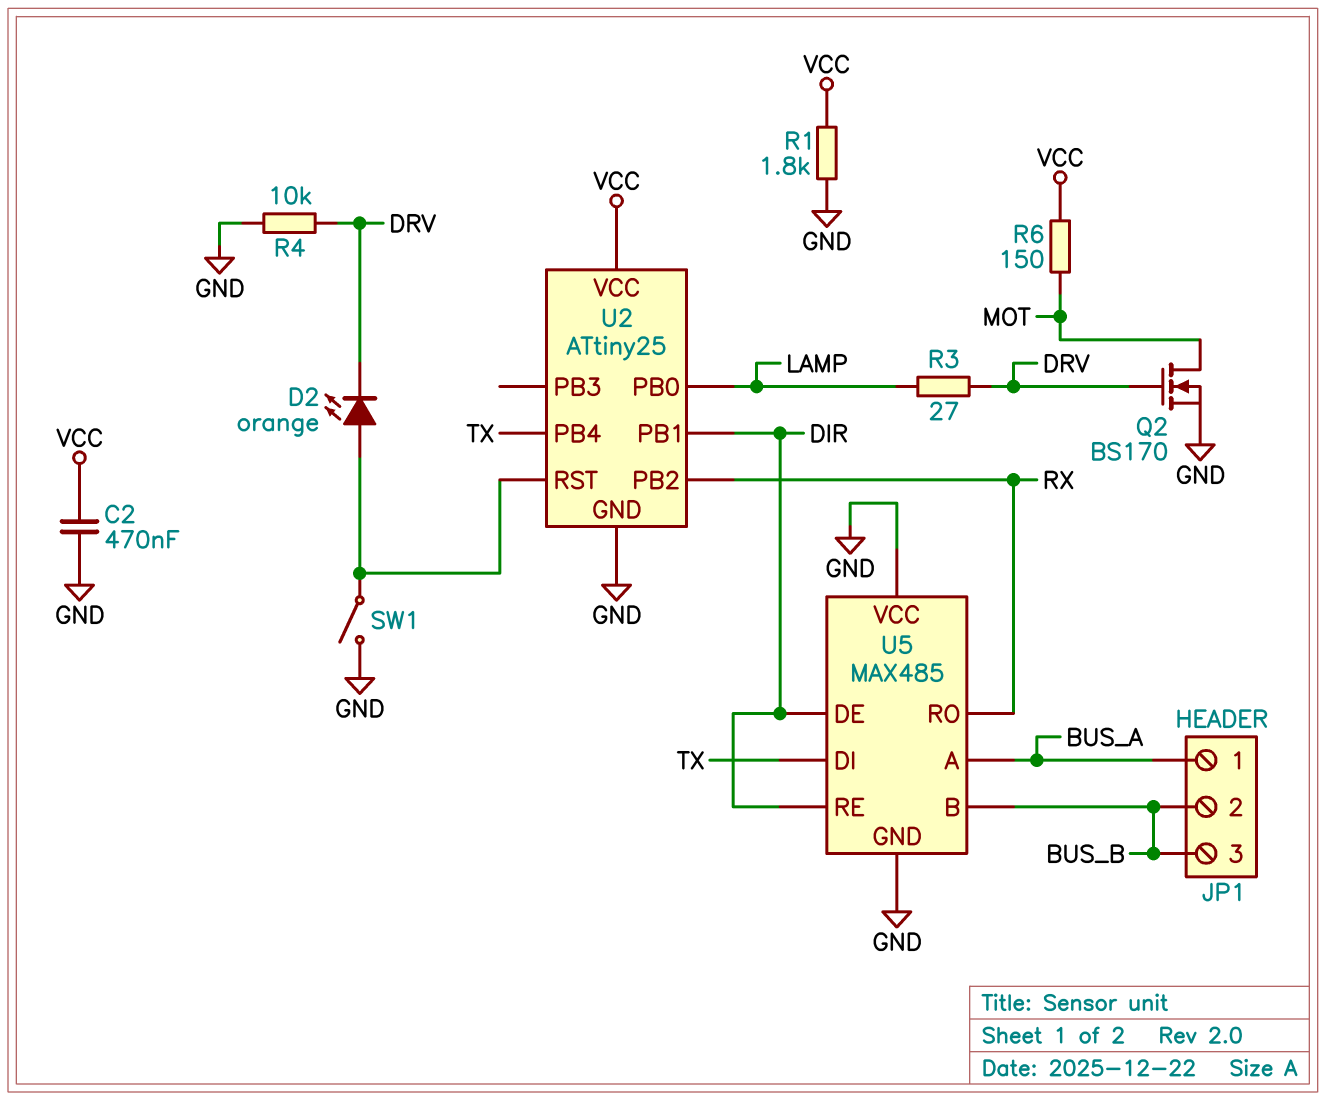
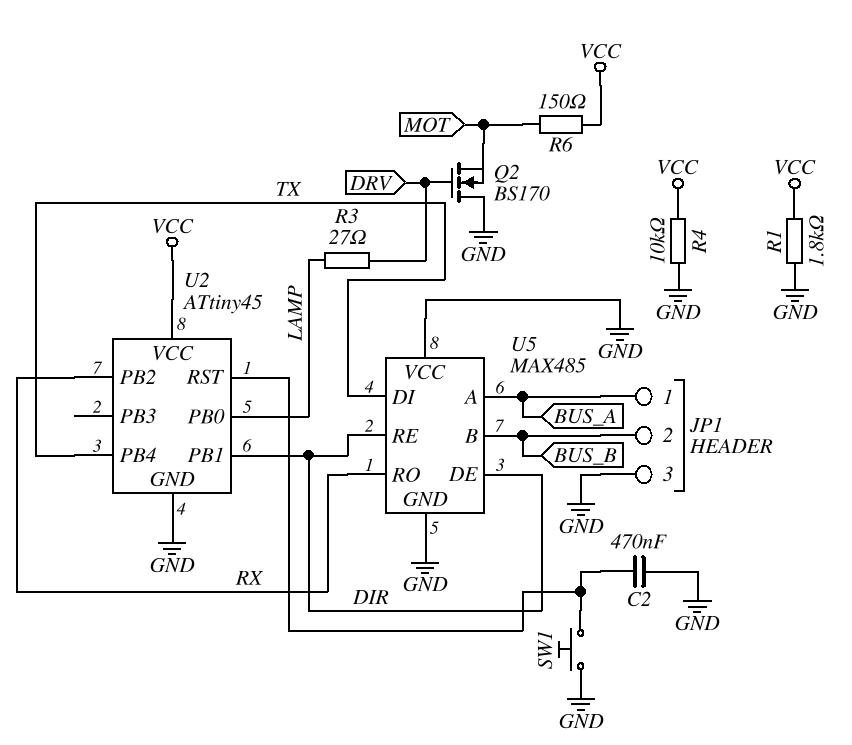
C2: 470nF (GND, VCC) -> 470nF (GND, U2/RST)
D2: LED orange (A U2/RST, K DRV) -> none
JP1 pin 3: BUS_B -> GND
Q2: NMOS BS170 (G DRV, D MOT, S GND) -> NMOS BS170 (G DRV, D GND, S MOT)
R4: 10k (DRV, GND) -> 10k (GND, VCC)
SW1: switch (GND, U2/RST) -> button (GND, U2/RST)
U2: ATtiny25 -> ATtiny45

